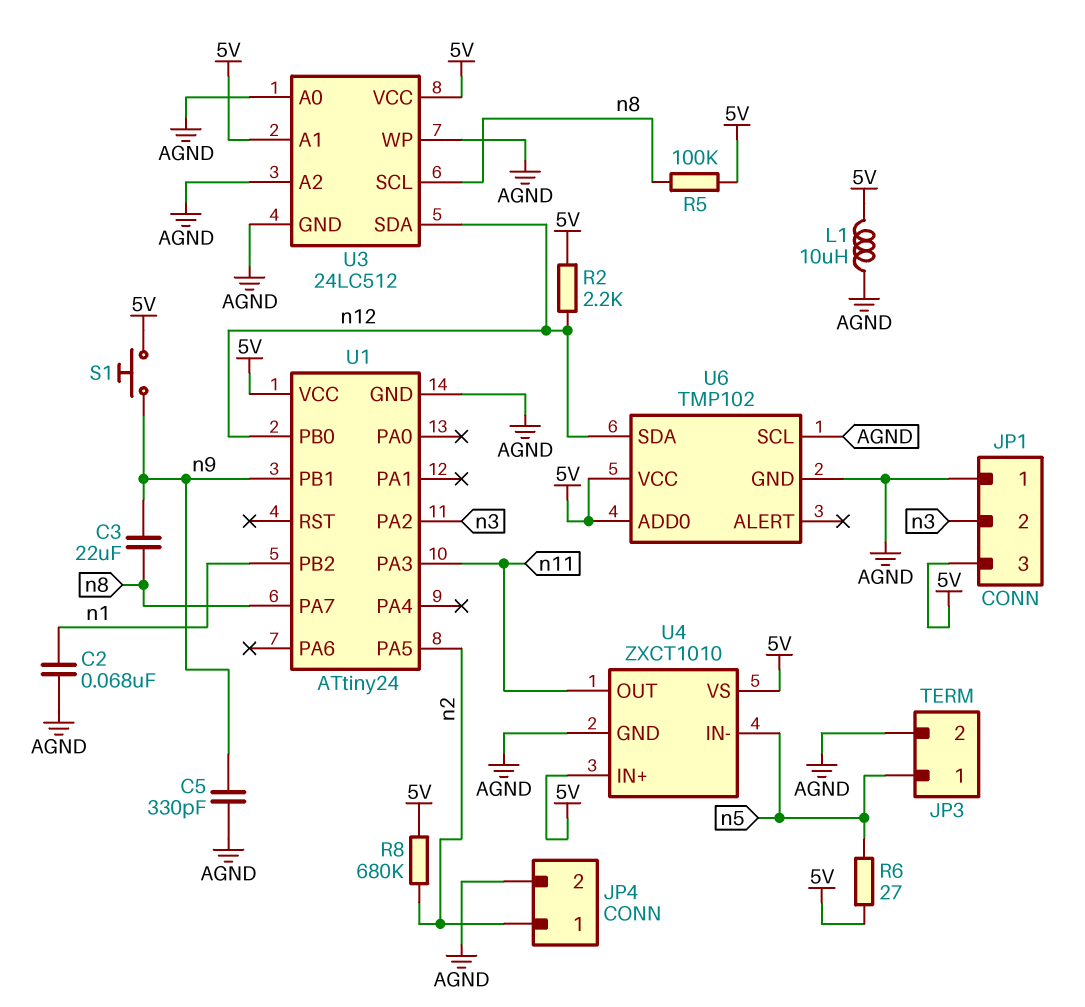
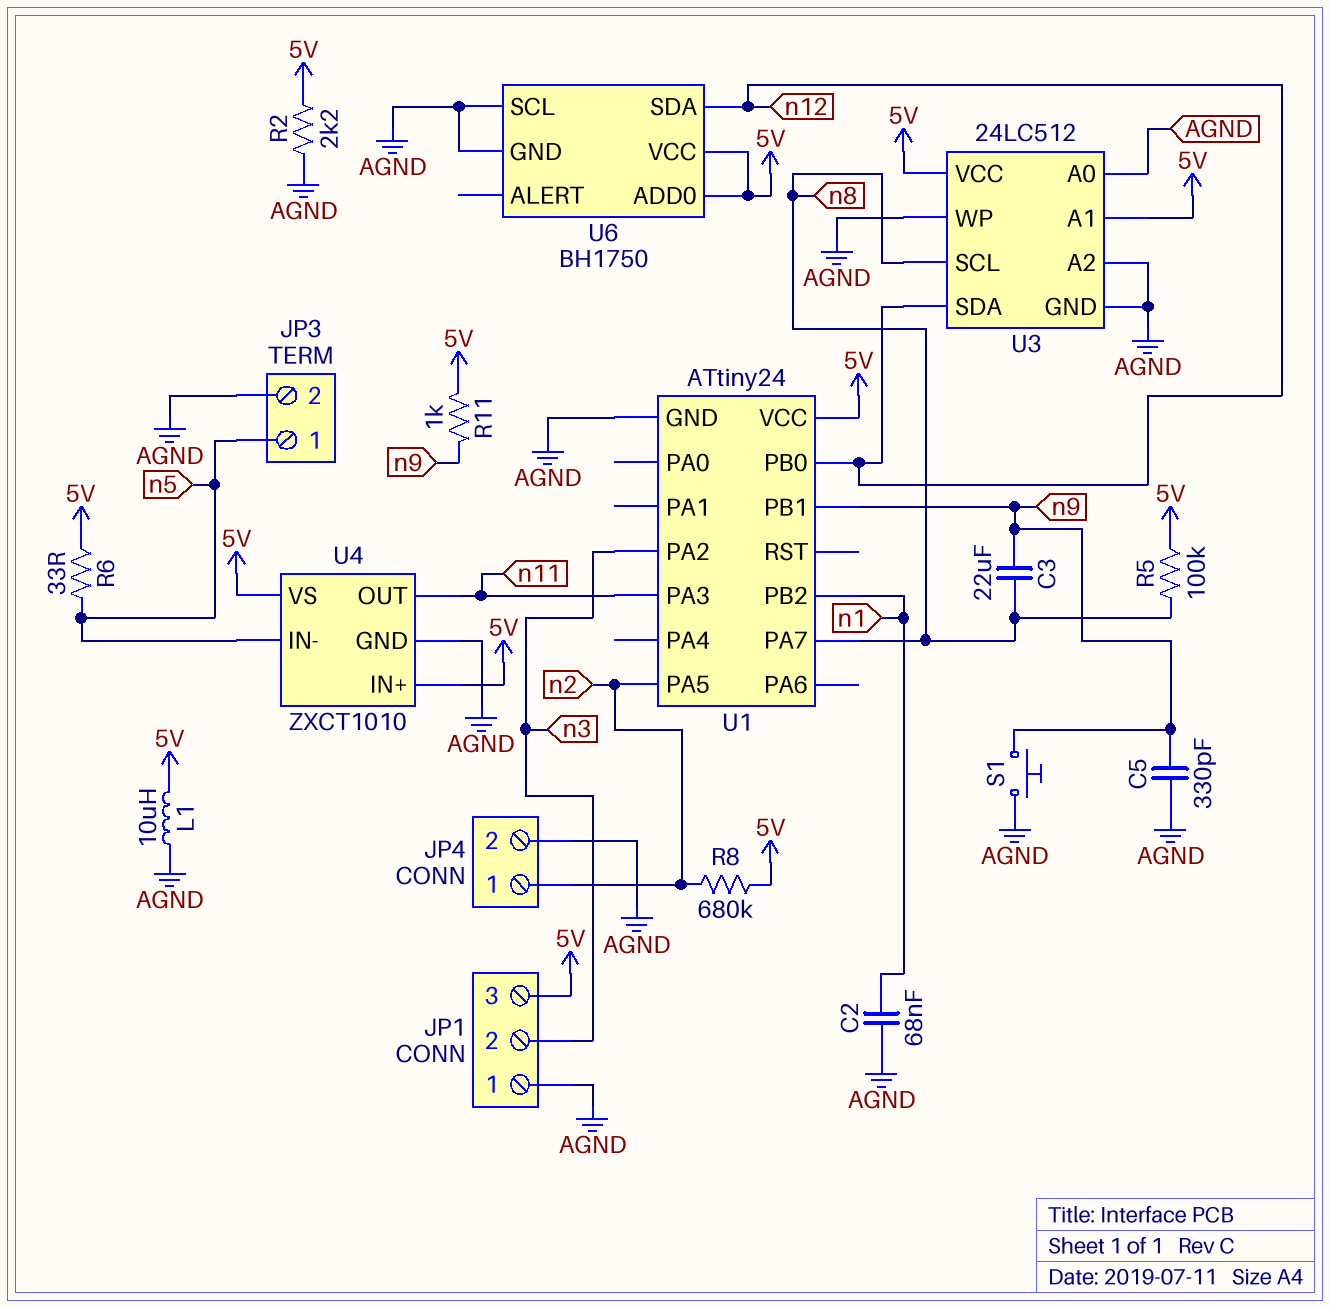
R2: 2.2k (5V, n12) -> 2.2k (5V, AGND)
R6: 27 (5V, n5) -> 33 (5V, n5)
R11: none -> 1k (5V, n9)
S1: button (5V, n9) -> button (AGND, n9)
U6: TMP102 -> BH1750

